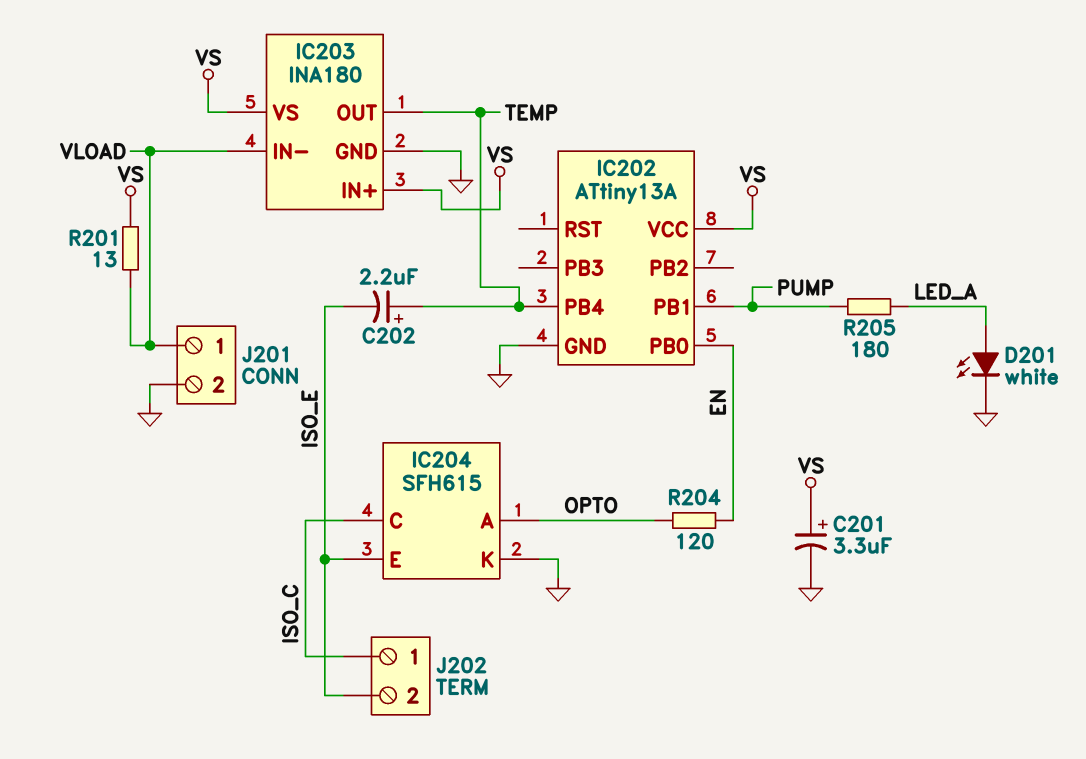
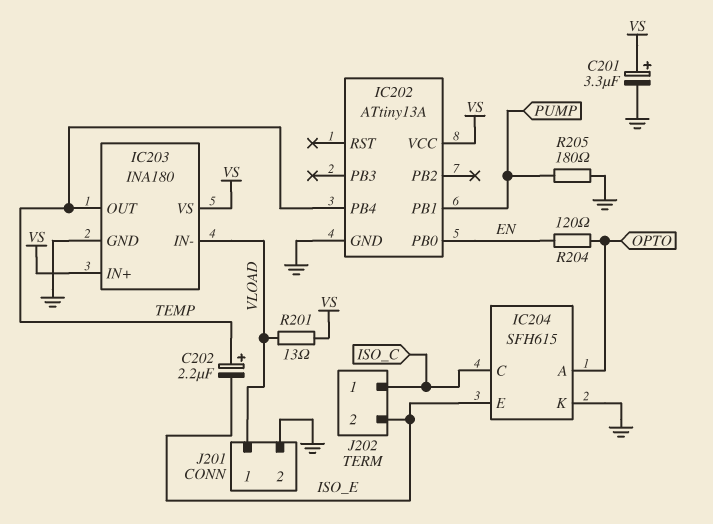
D201: LED white (A LED_A, K GND) -> none
R205: 180 (LED_A, PUMP) -> 180 (GND, PUMP)

